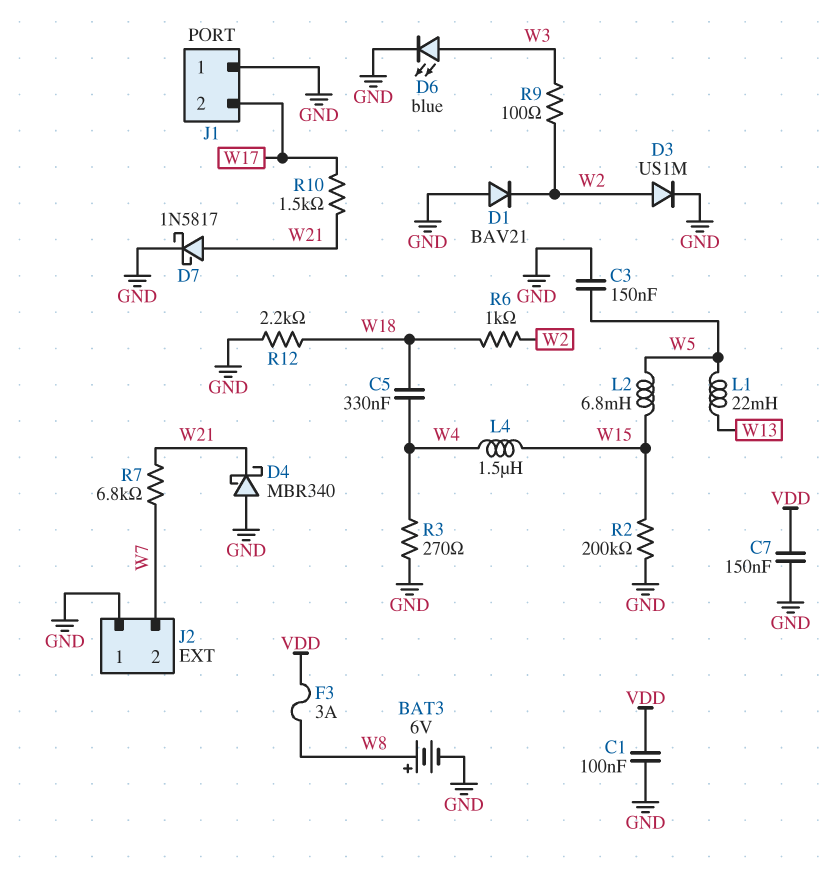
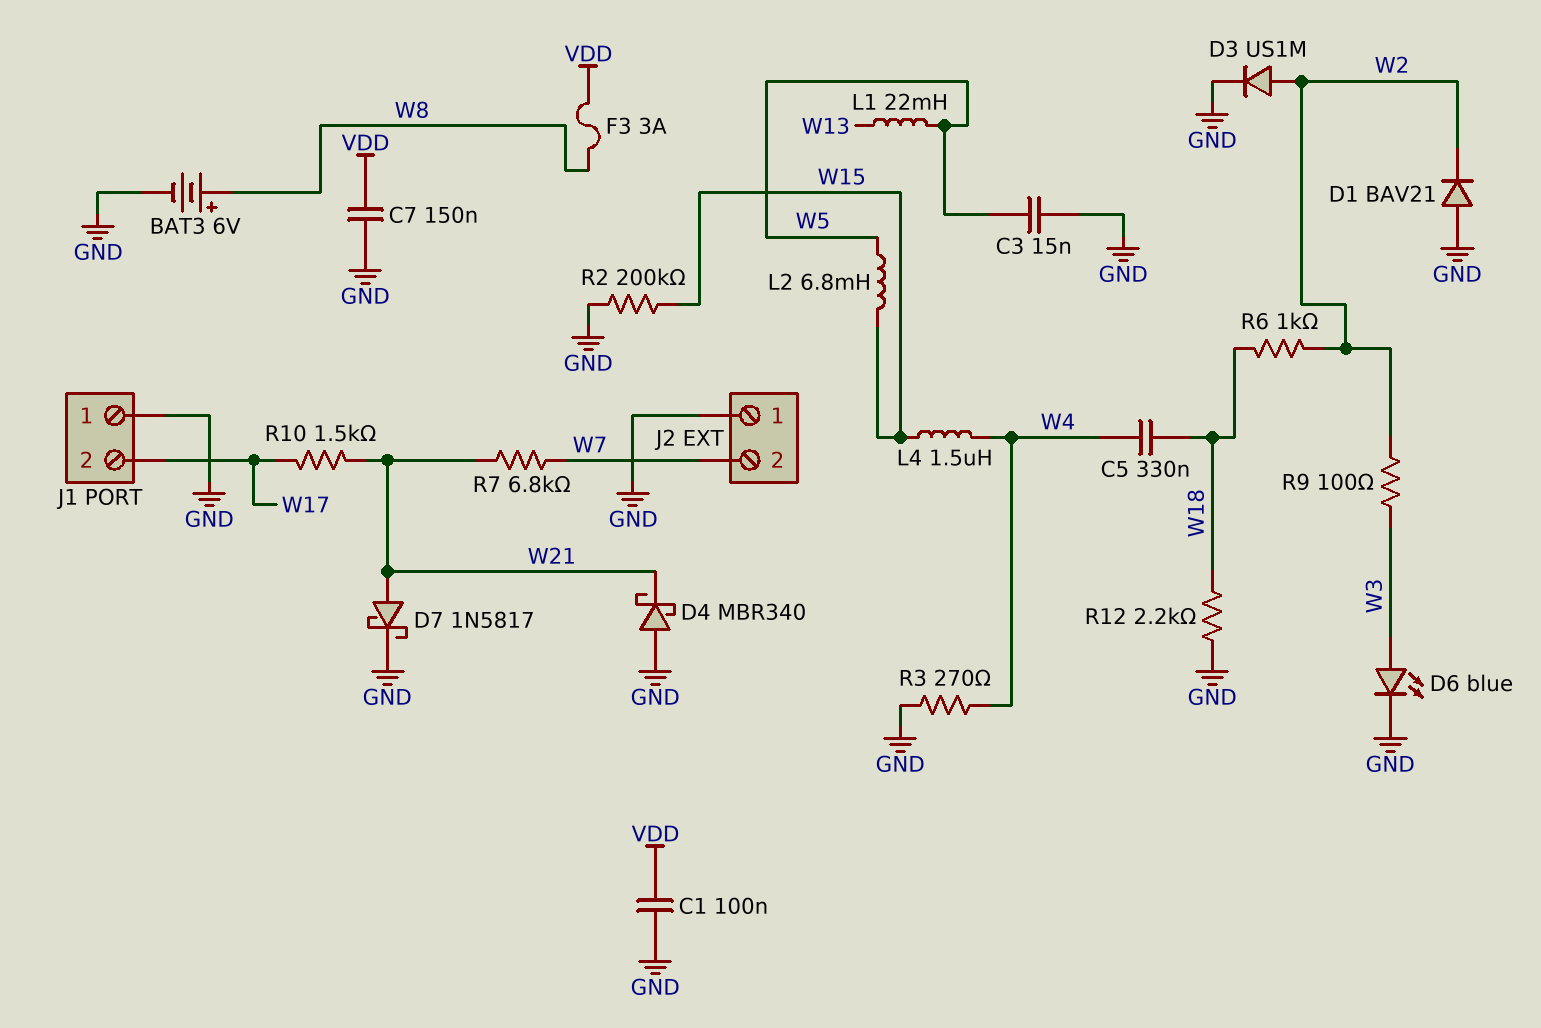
C3: 150nF (GND, W5) -> 15nF (GND, W5)

